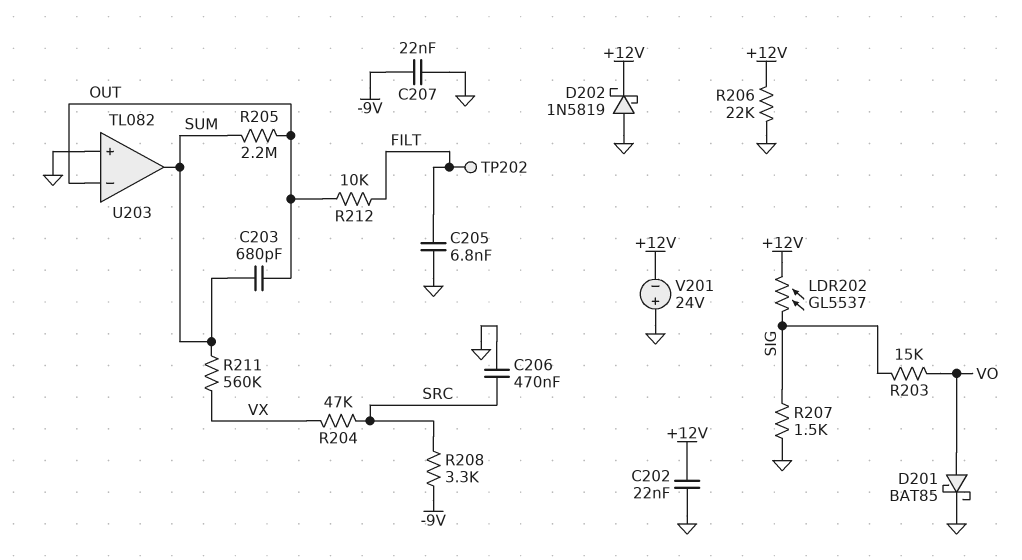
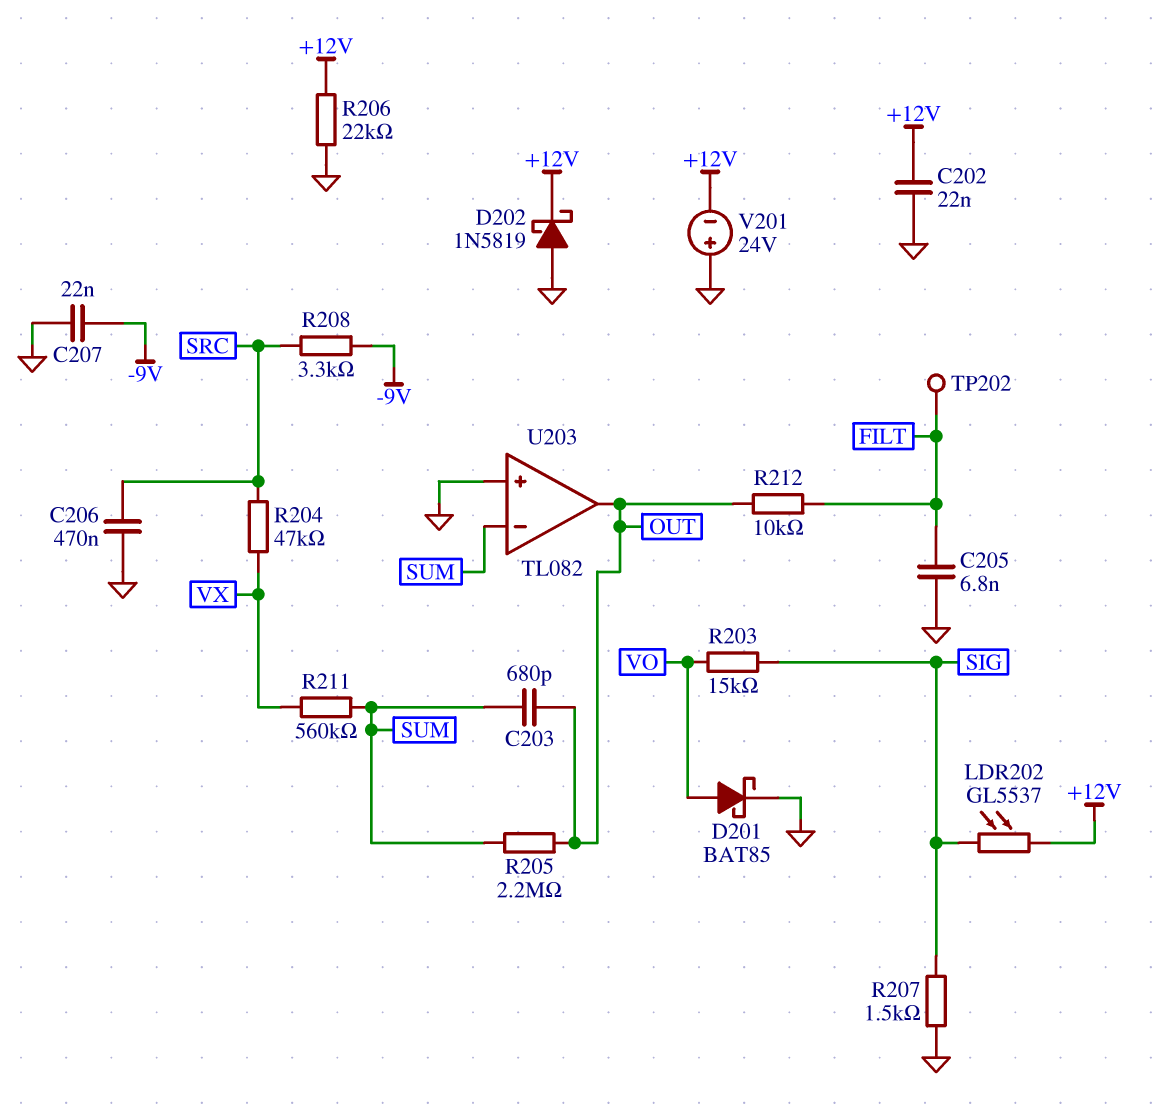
U203 pin in-: OUT -> SUM
U203 pin out: SUM -> OUT

